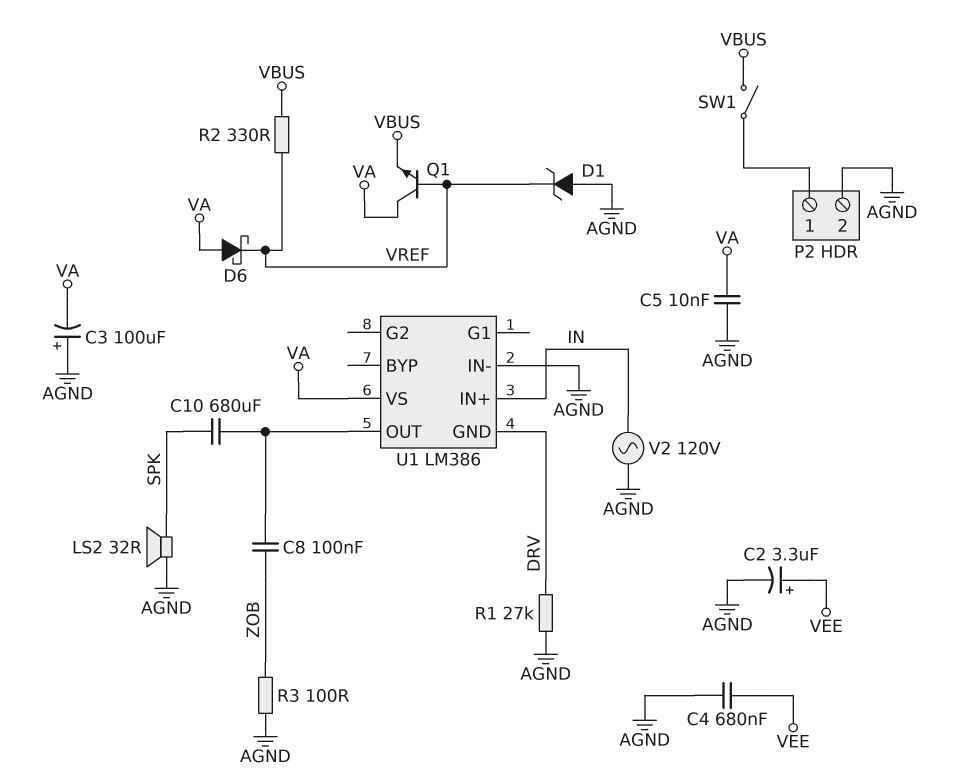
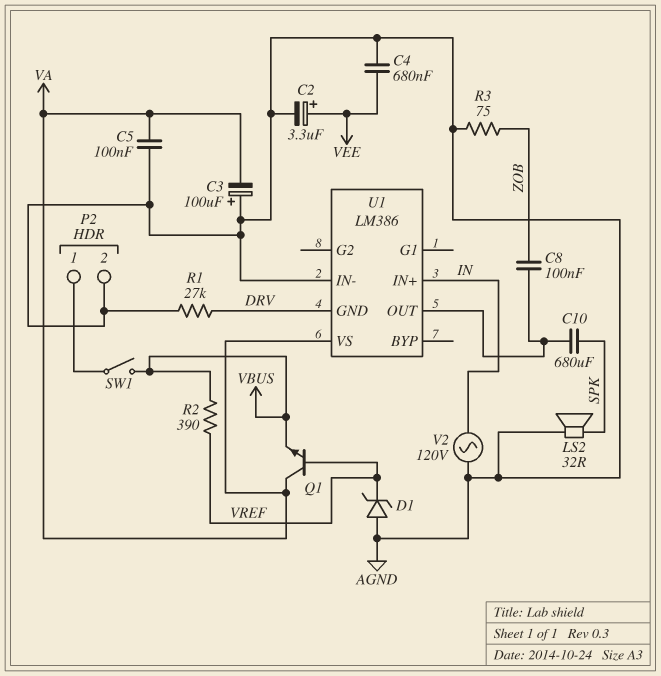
C5: 10nF (AGND, VA) -> 100nF (AGND, VA)
D6: schottky (A VA, K VREF) -> none
R2: 330 (VBUS, VREF) -> 390 (VBUS, VREF)
R3: 100 (AGND, ZOB) -> 75 (AGND, ZOB)

